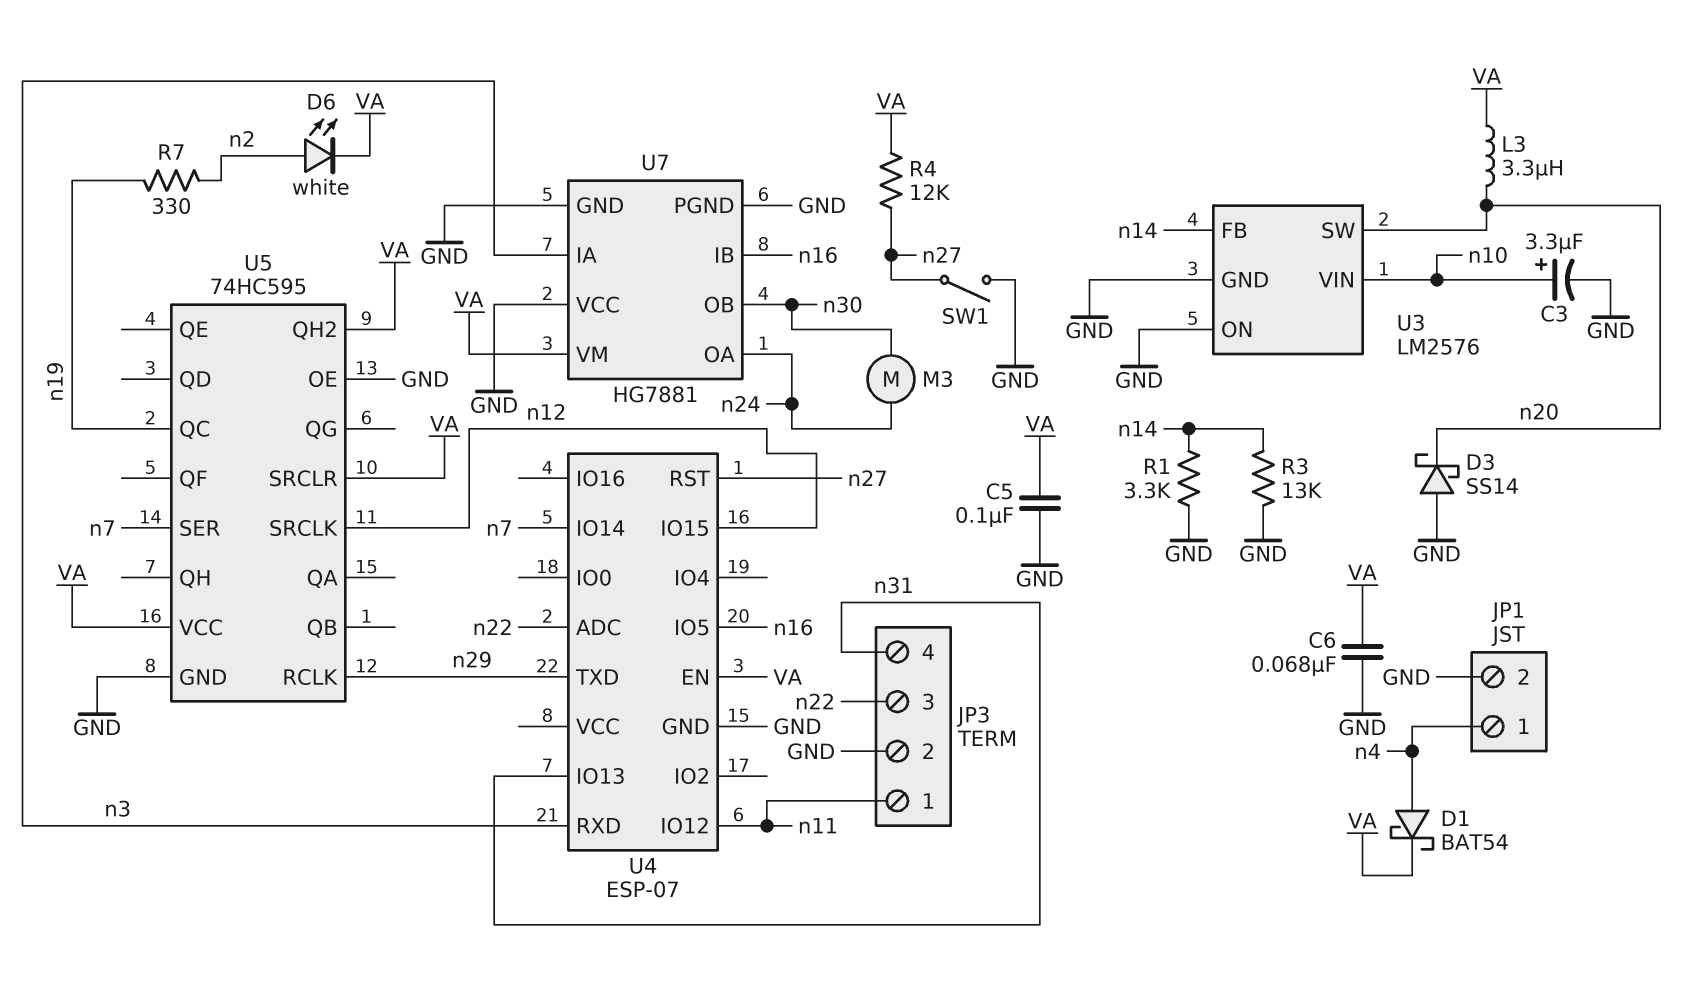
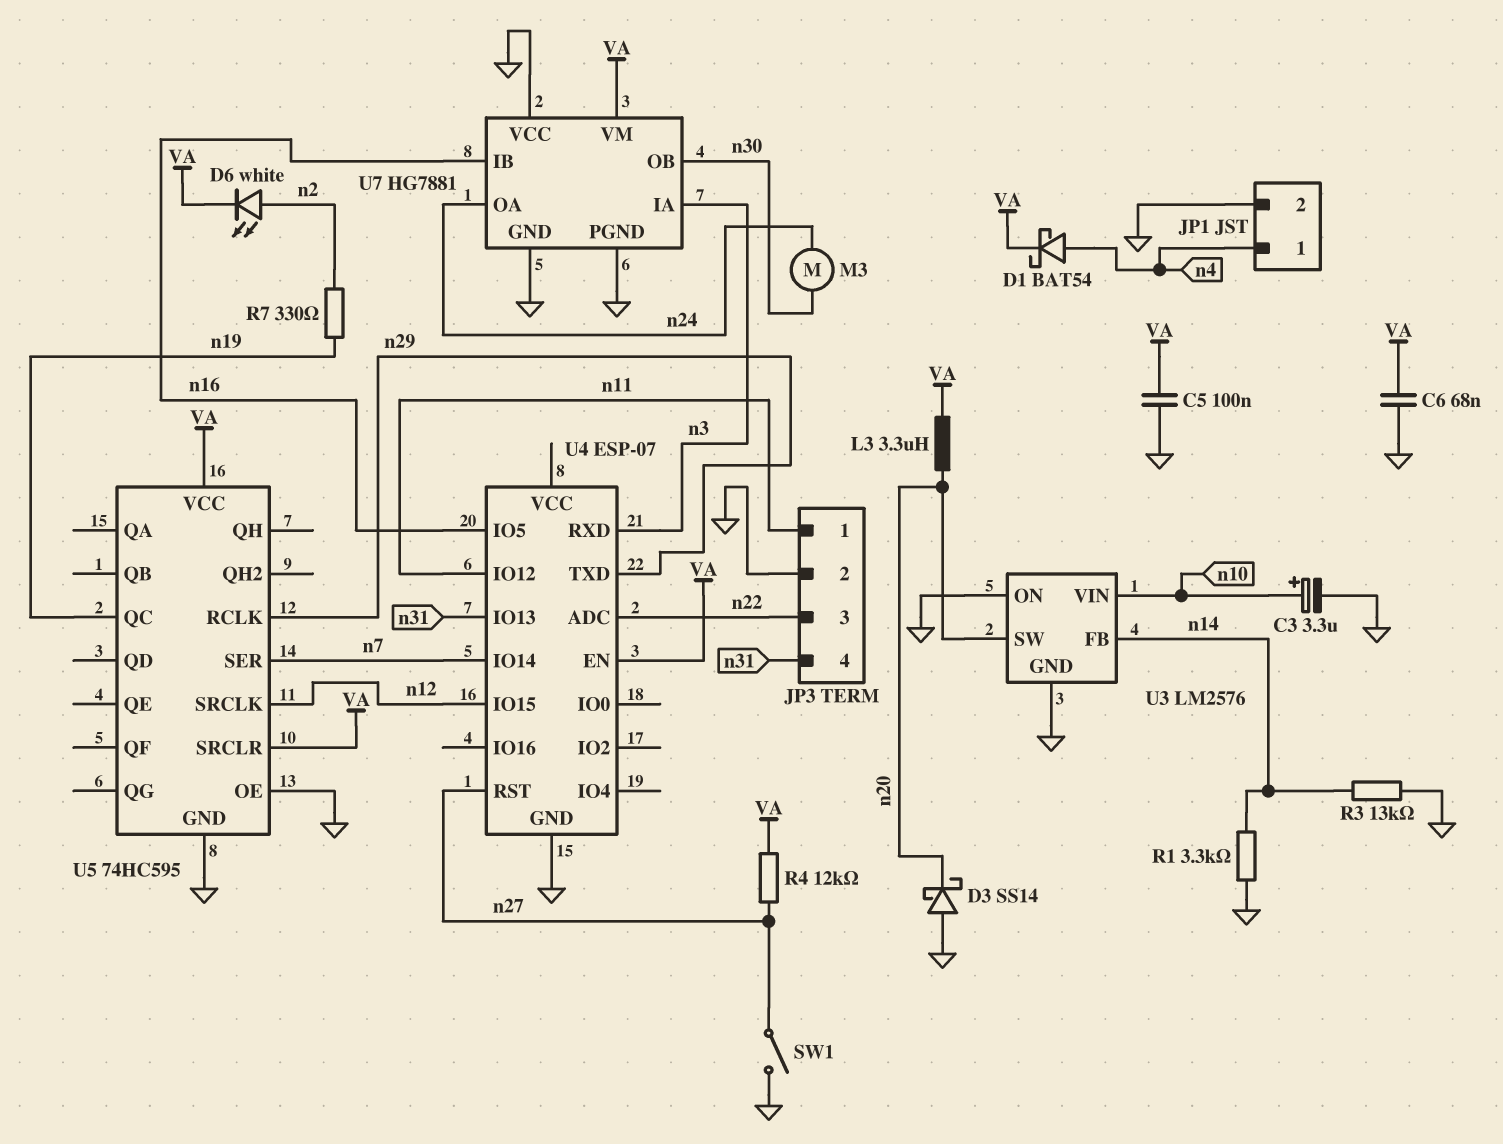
U5 pin QH2: VA -> none

